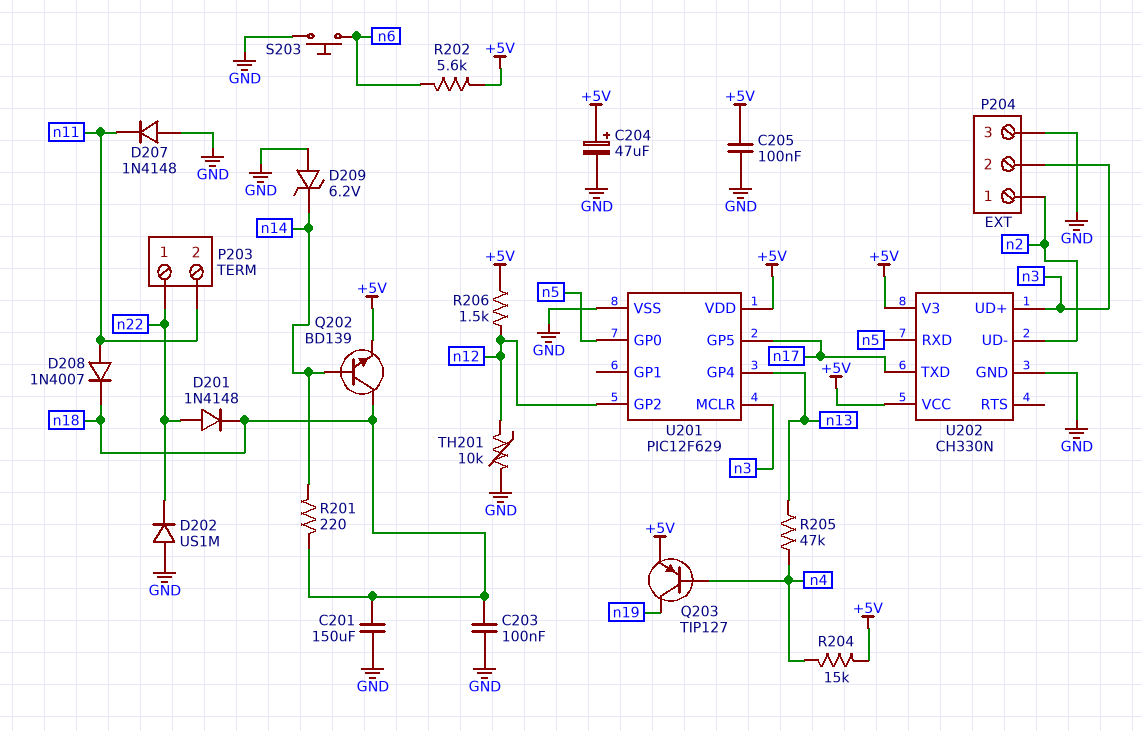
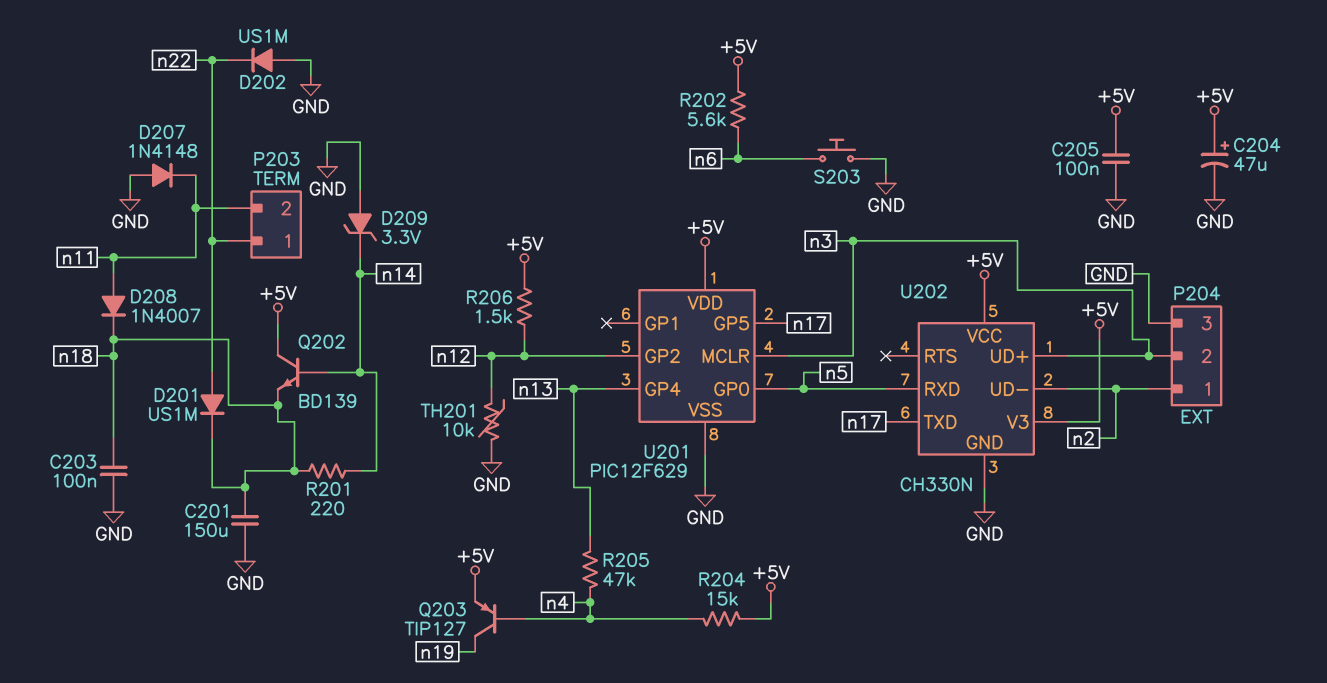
D201: diode 1N4148 (A n22, K n18) -> diode US1M (A n22, K n18)
D209: zener 6.2V (A GND, K n14) -> zener 3.3V (A GND, K n14)
Q202: NPN BD139 (B n14, C n18, E +5V) -> NPN BD139 (B n14, C +5V, E n18)

